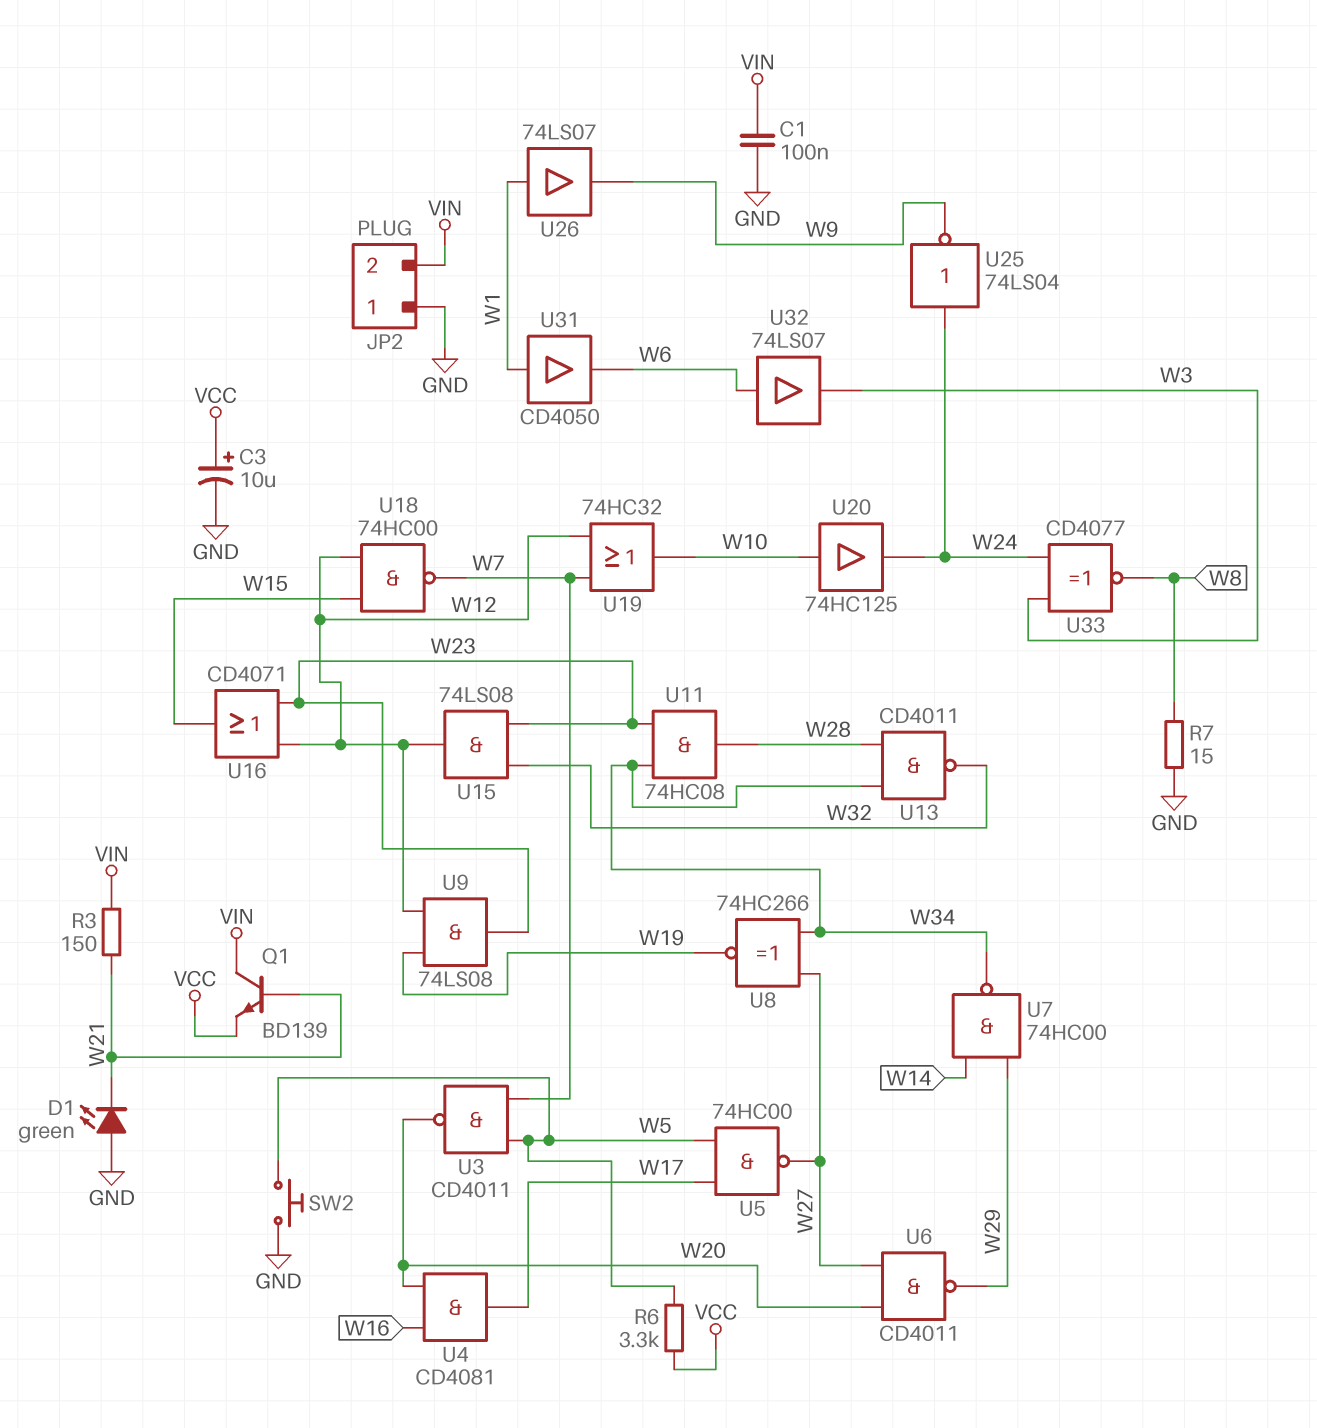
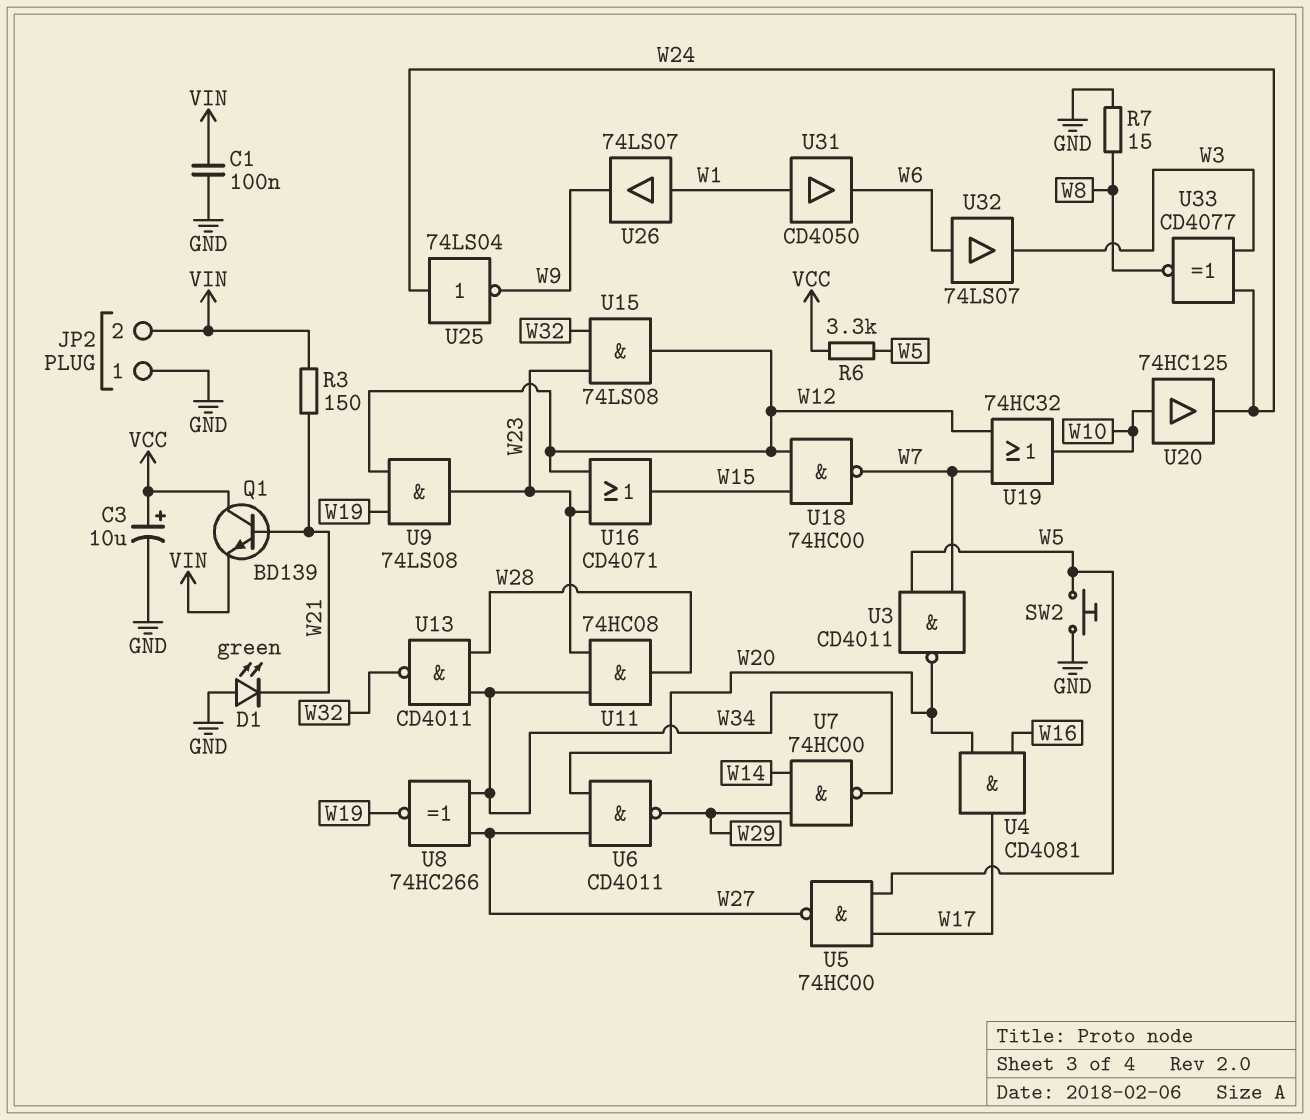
Q1: NPN BD139 (B W21, C VIN, E VCC) -> NPN BD139 (B W21, C VCC, E VIN)

